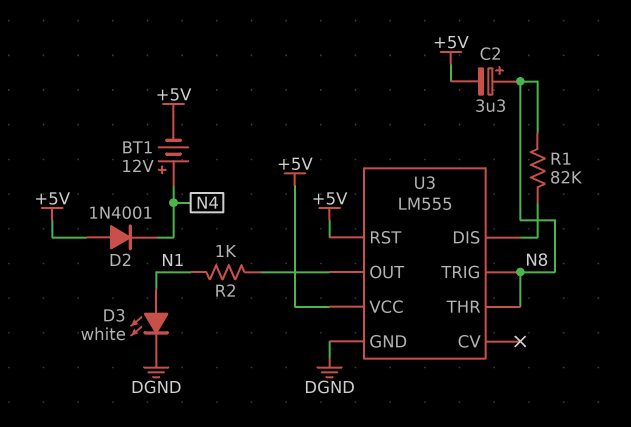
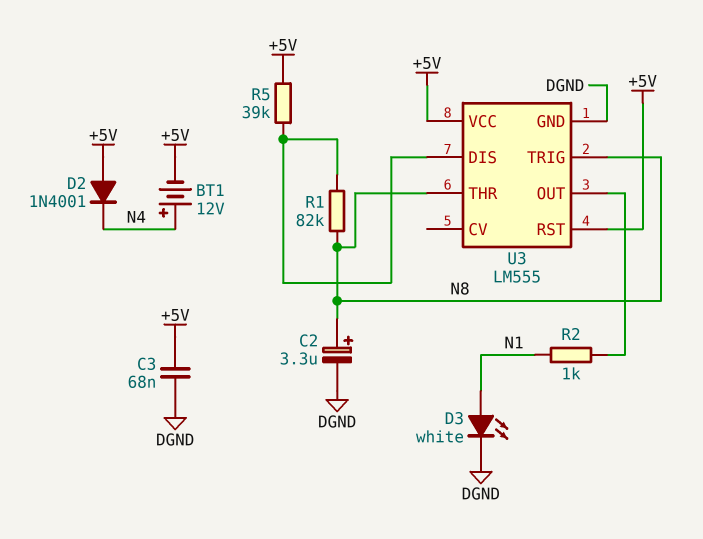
C2: 3.3uF (plus N8, minus +5V) -> 3.3uF (plus N8, minus DGND)
C3: none -> 68nF (+5V, DGND)
R5: none -> 39k (+5V, U3/DIS)

